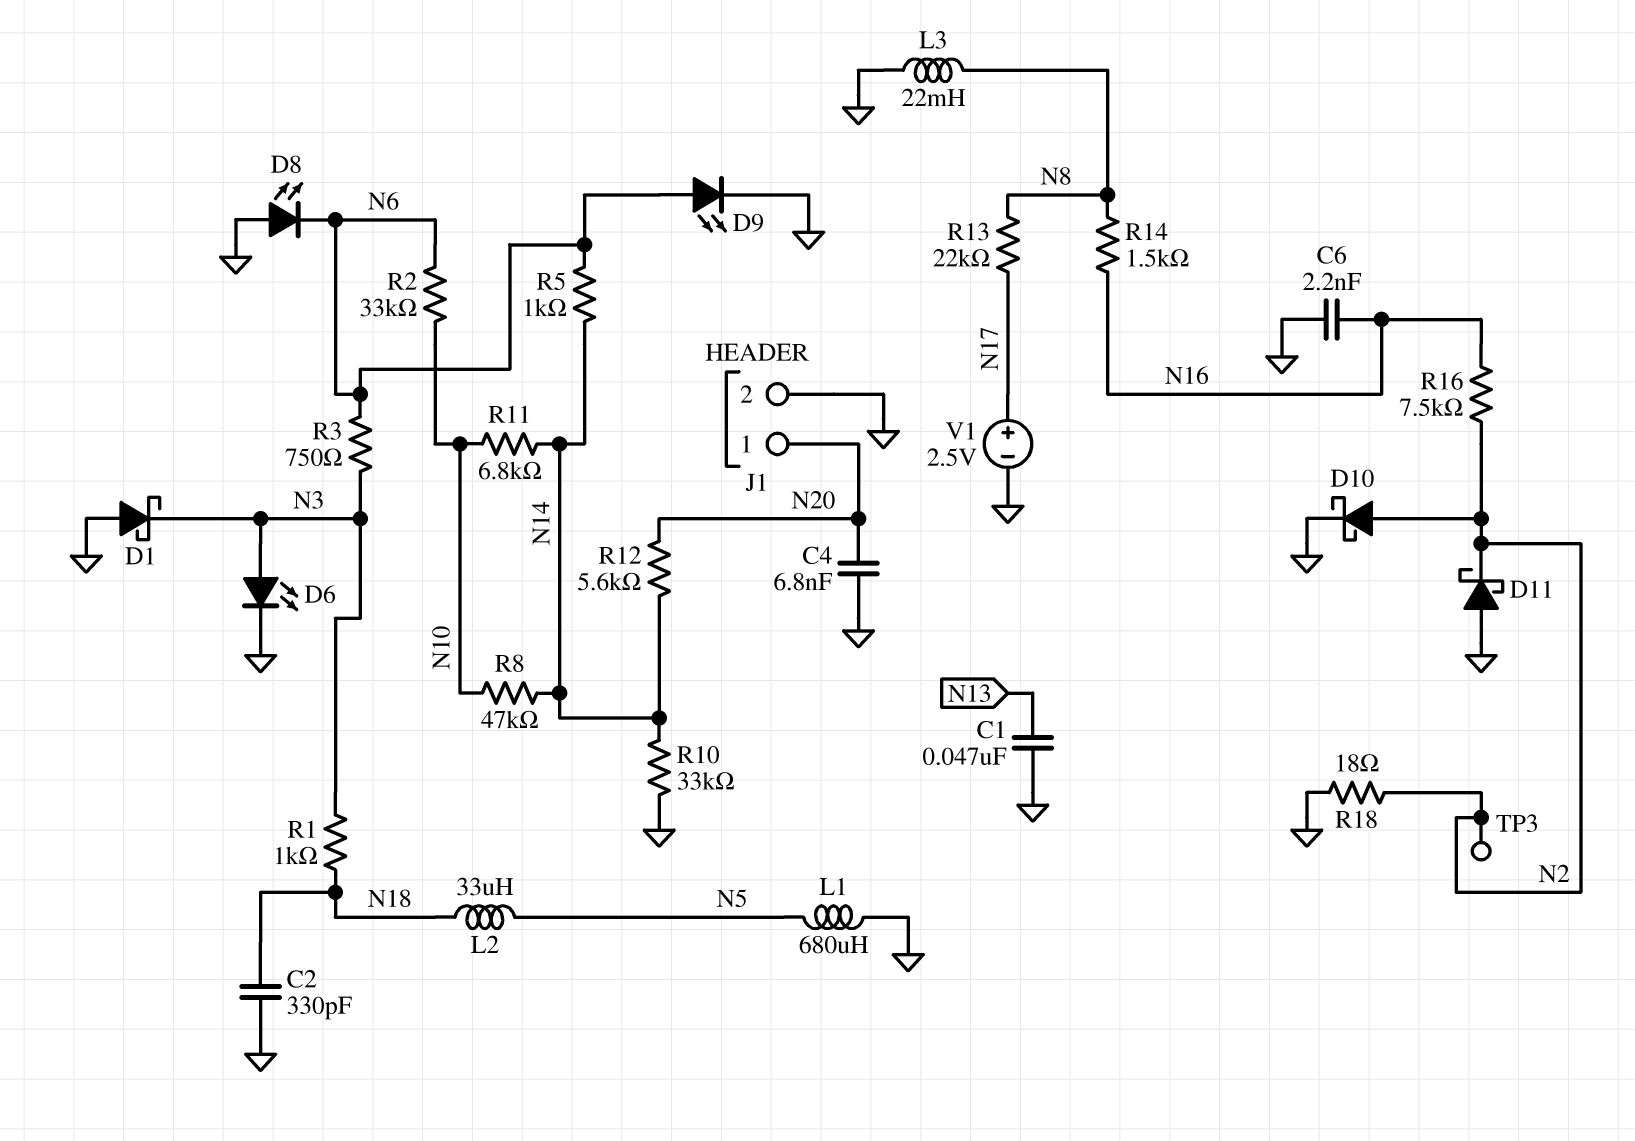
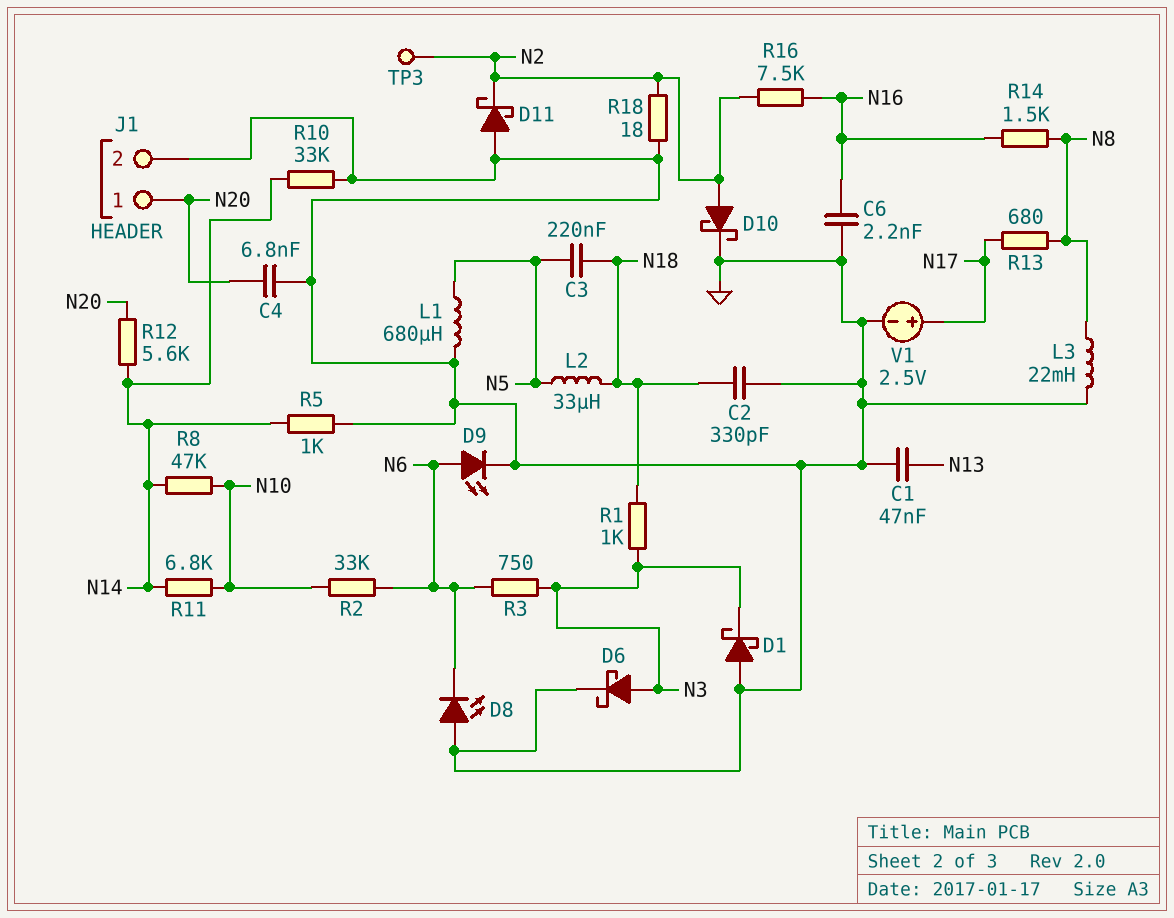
C3: none -> 220nF (N5, N18)
D6: LED (A N3, K GND) -> schottky (A N3, K GND)
R5: 1k (N6, N14) -> 1k (GND, N14)
R13: 22k (N8, N17) -> 680 (N8, N17)

